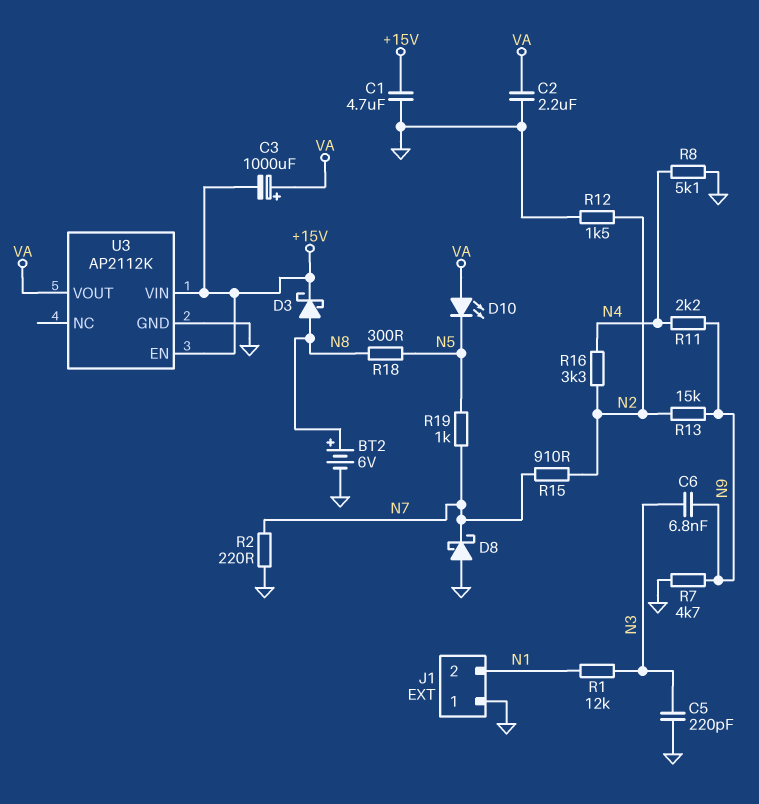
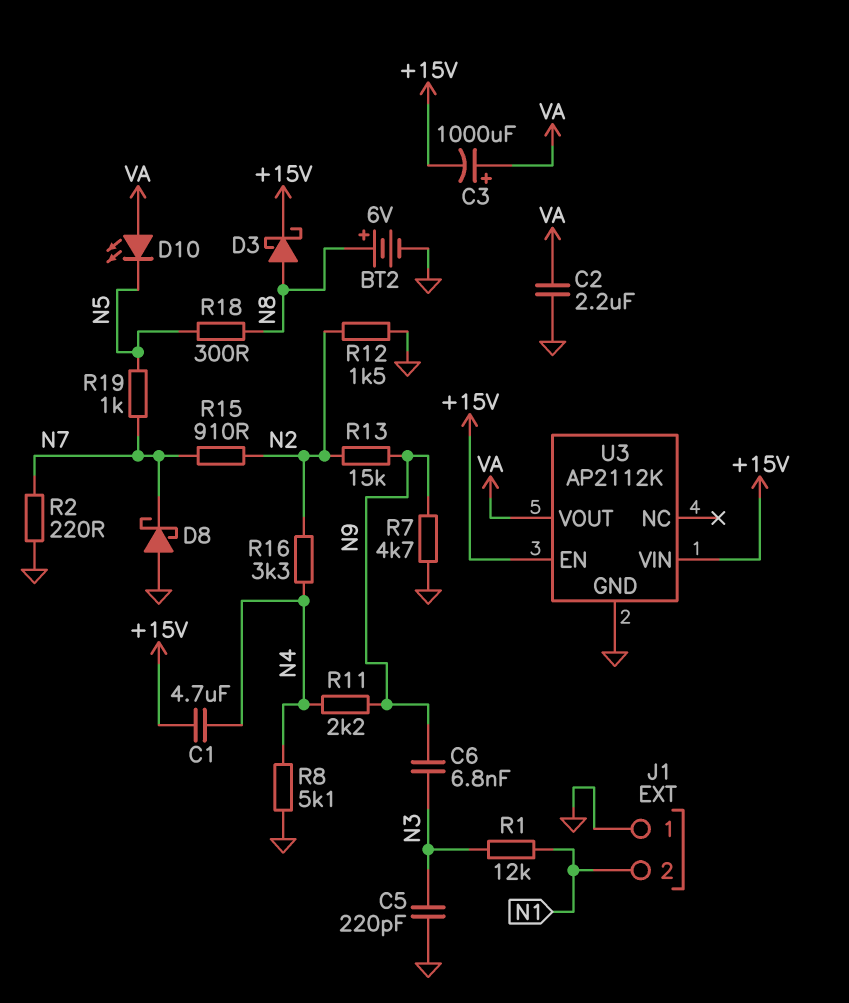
C1: 4.7uF (+15V, GND) -> 4.7uF (+15V, N4)

